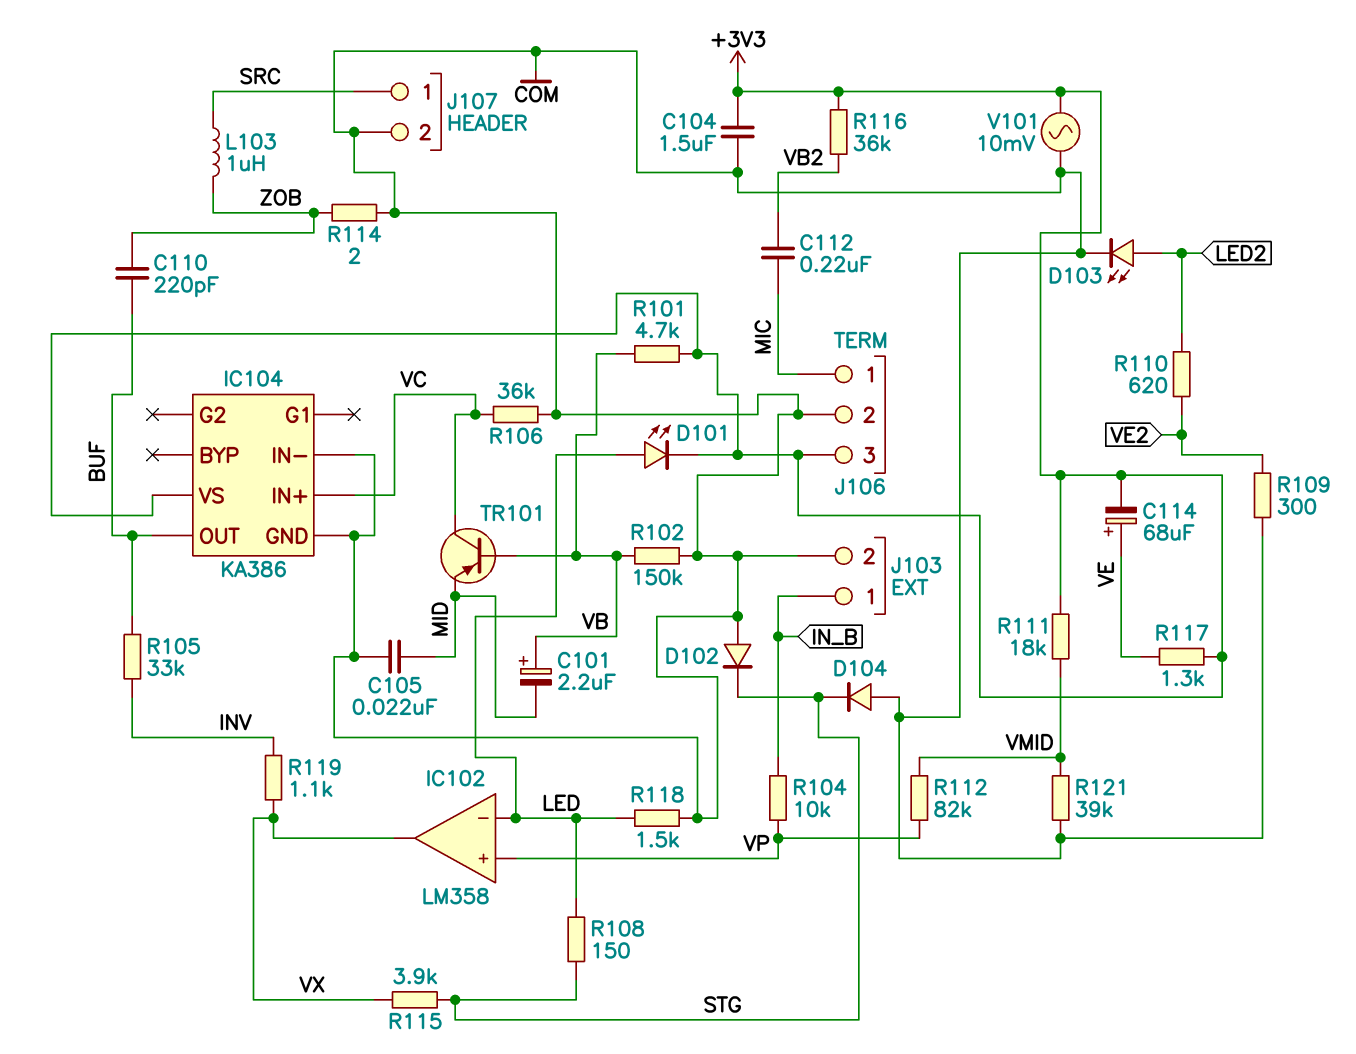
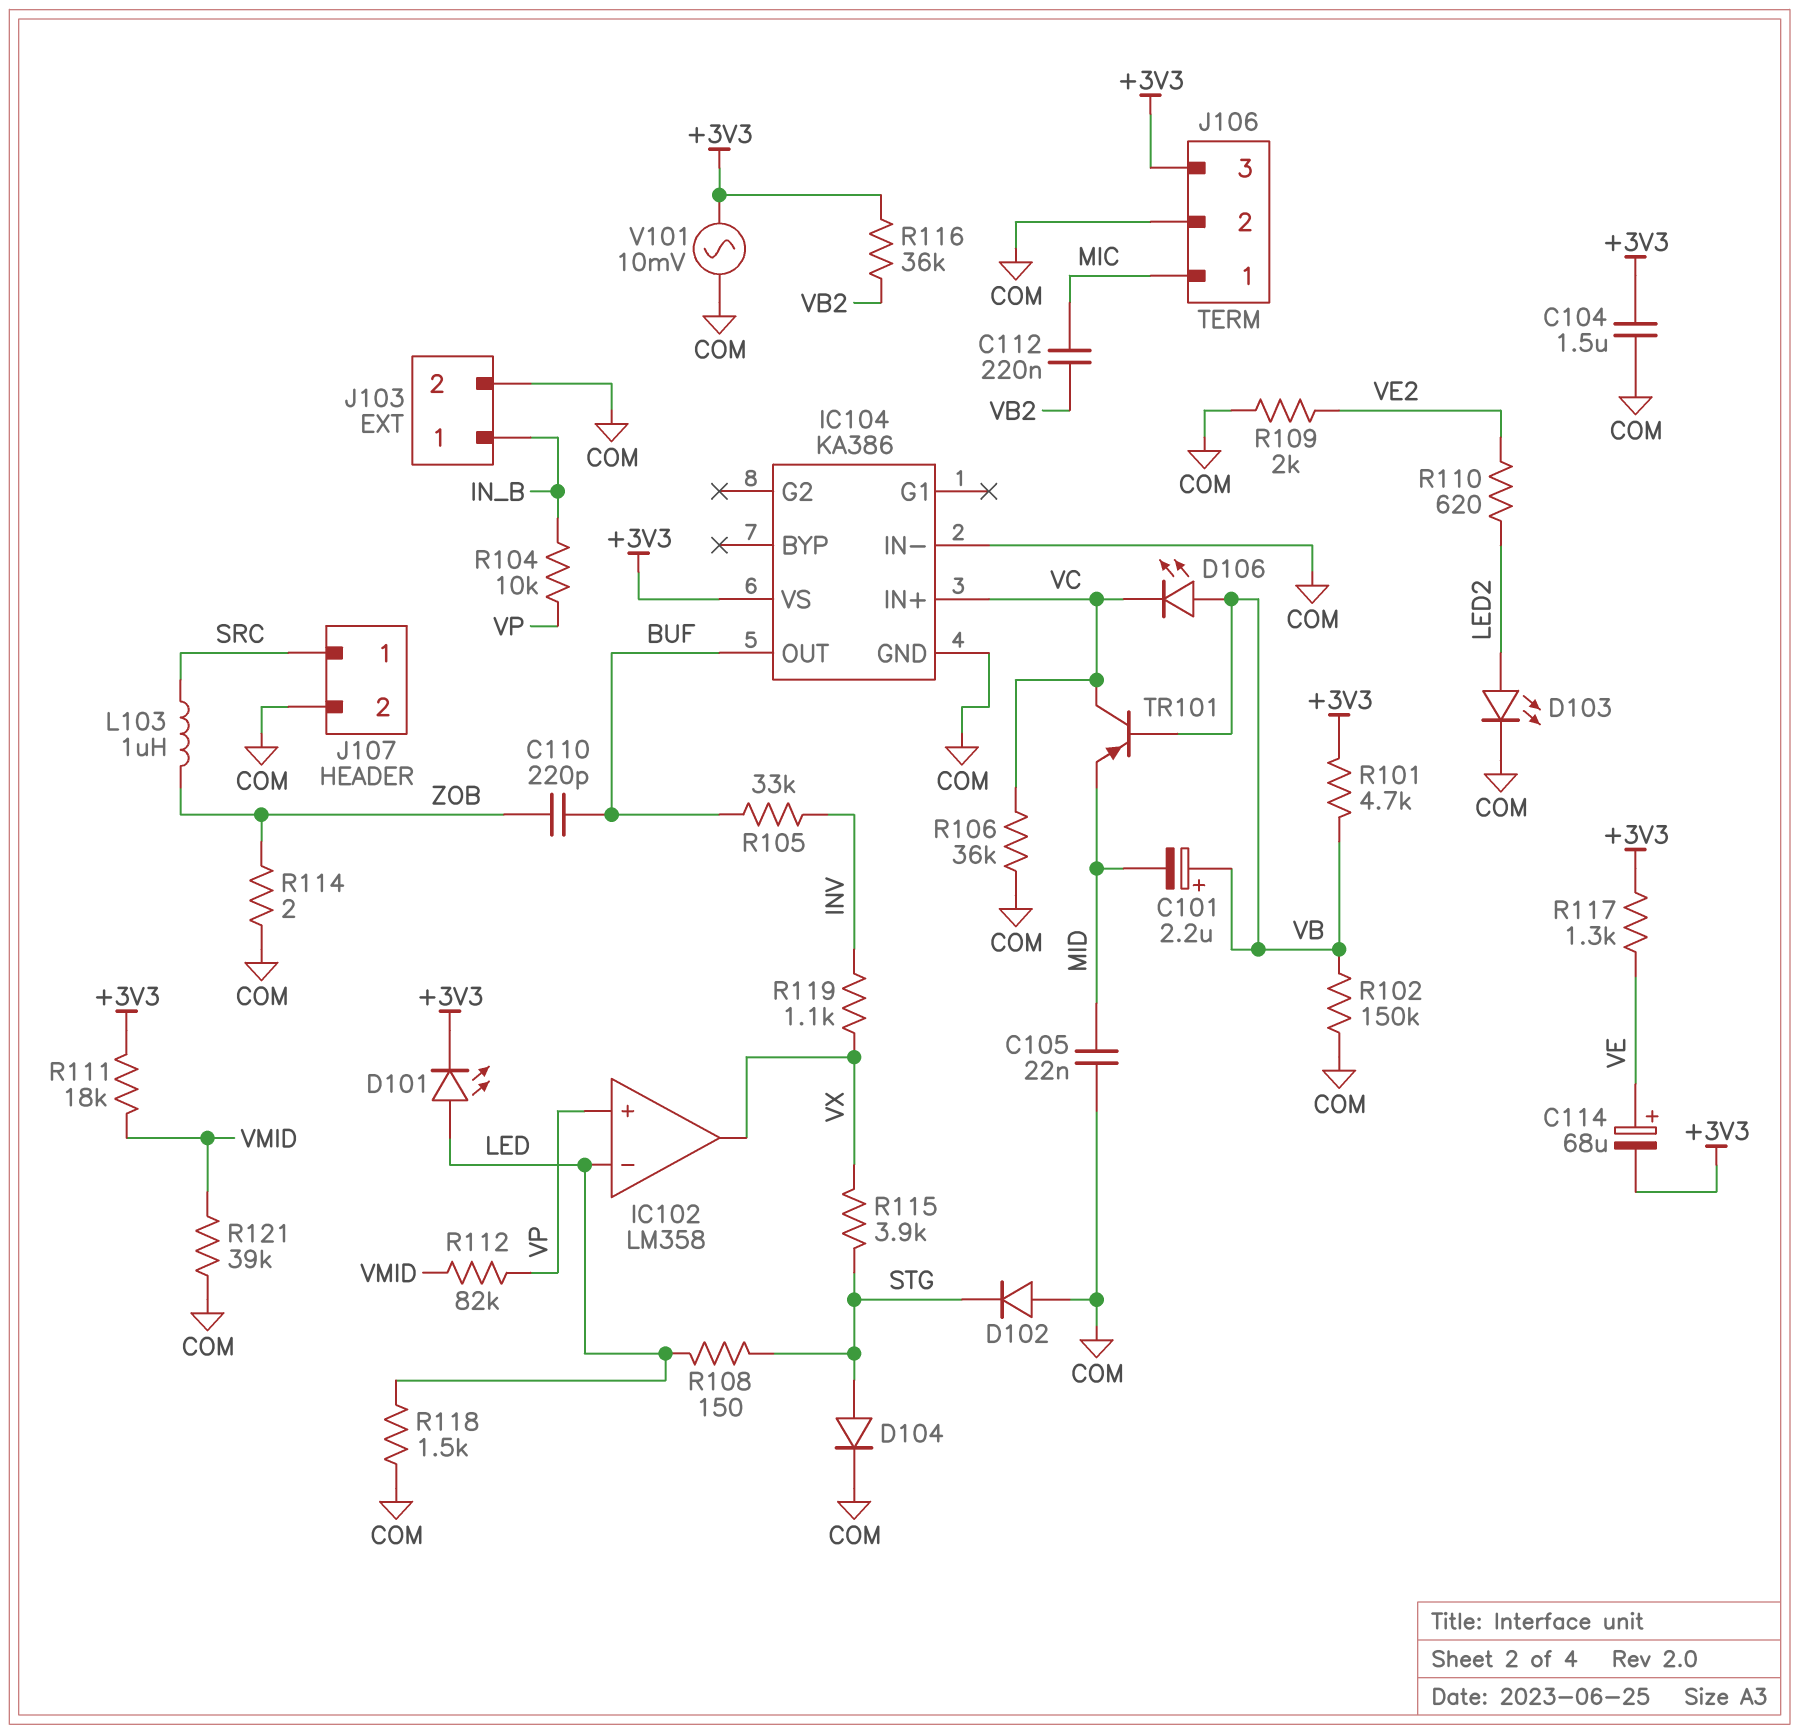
D104: diode (A COM, K STG) -> diode (A STG, K COM)
D106: none -> LED (A VB, K VC)
R109: 300 (COM, VE2) -> 2k (COM, VE2)

